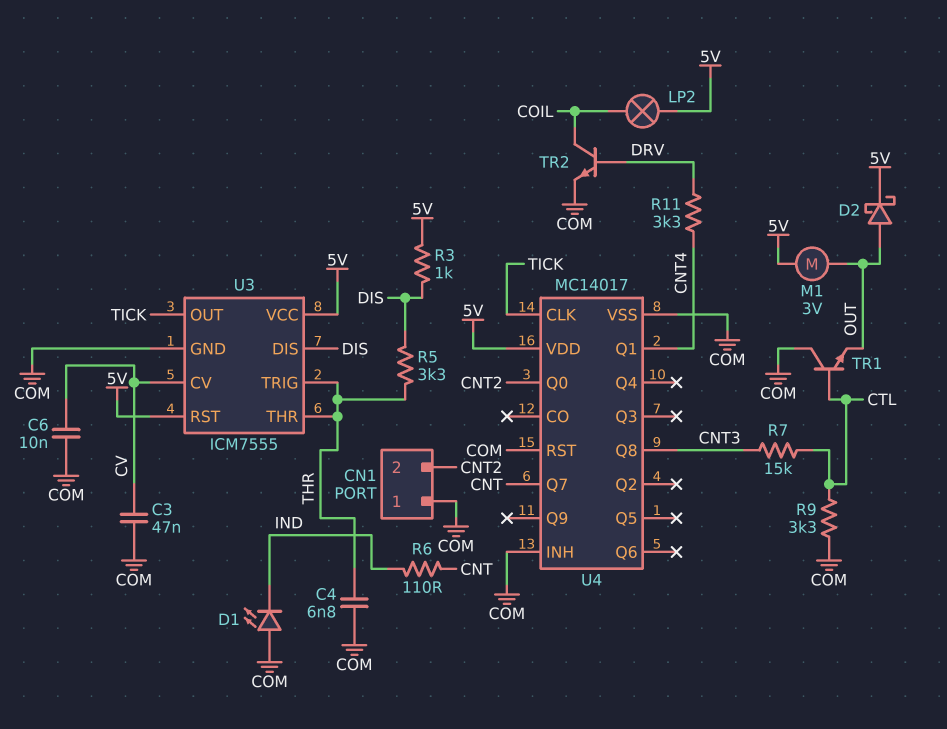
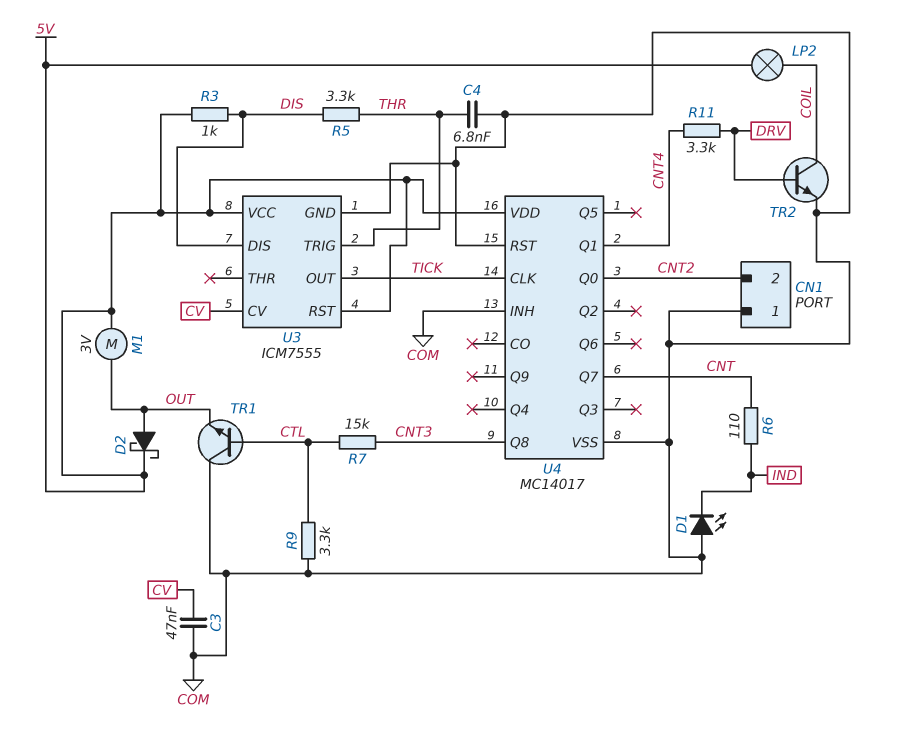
C6: 10nF (COM, CV) -> none
U3 pin THR: THR -> none

